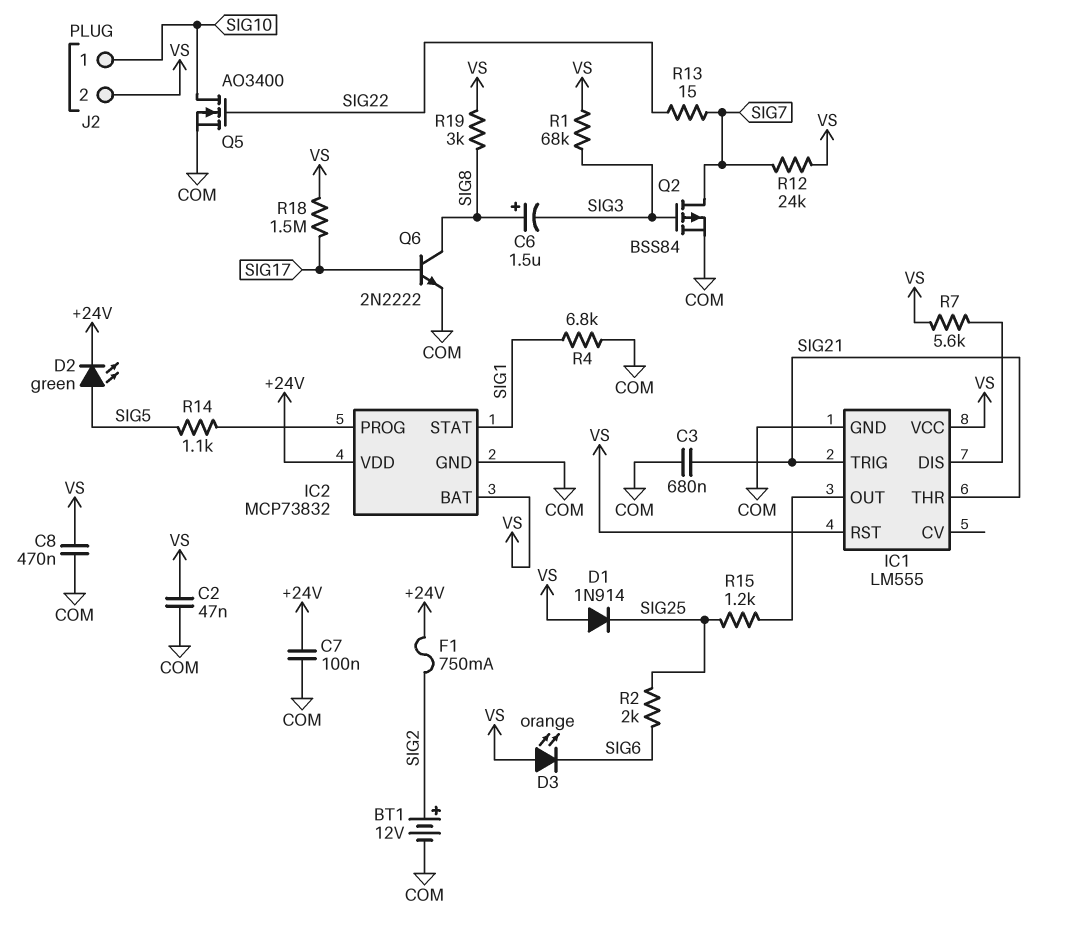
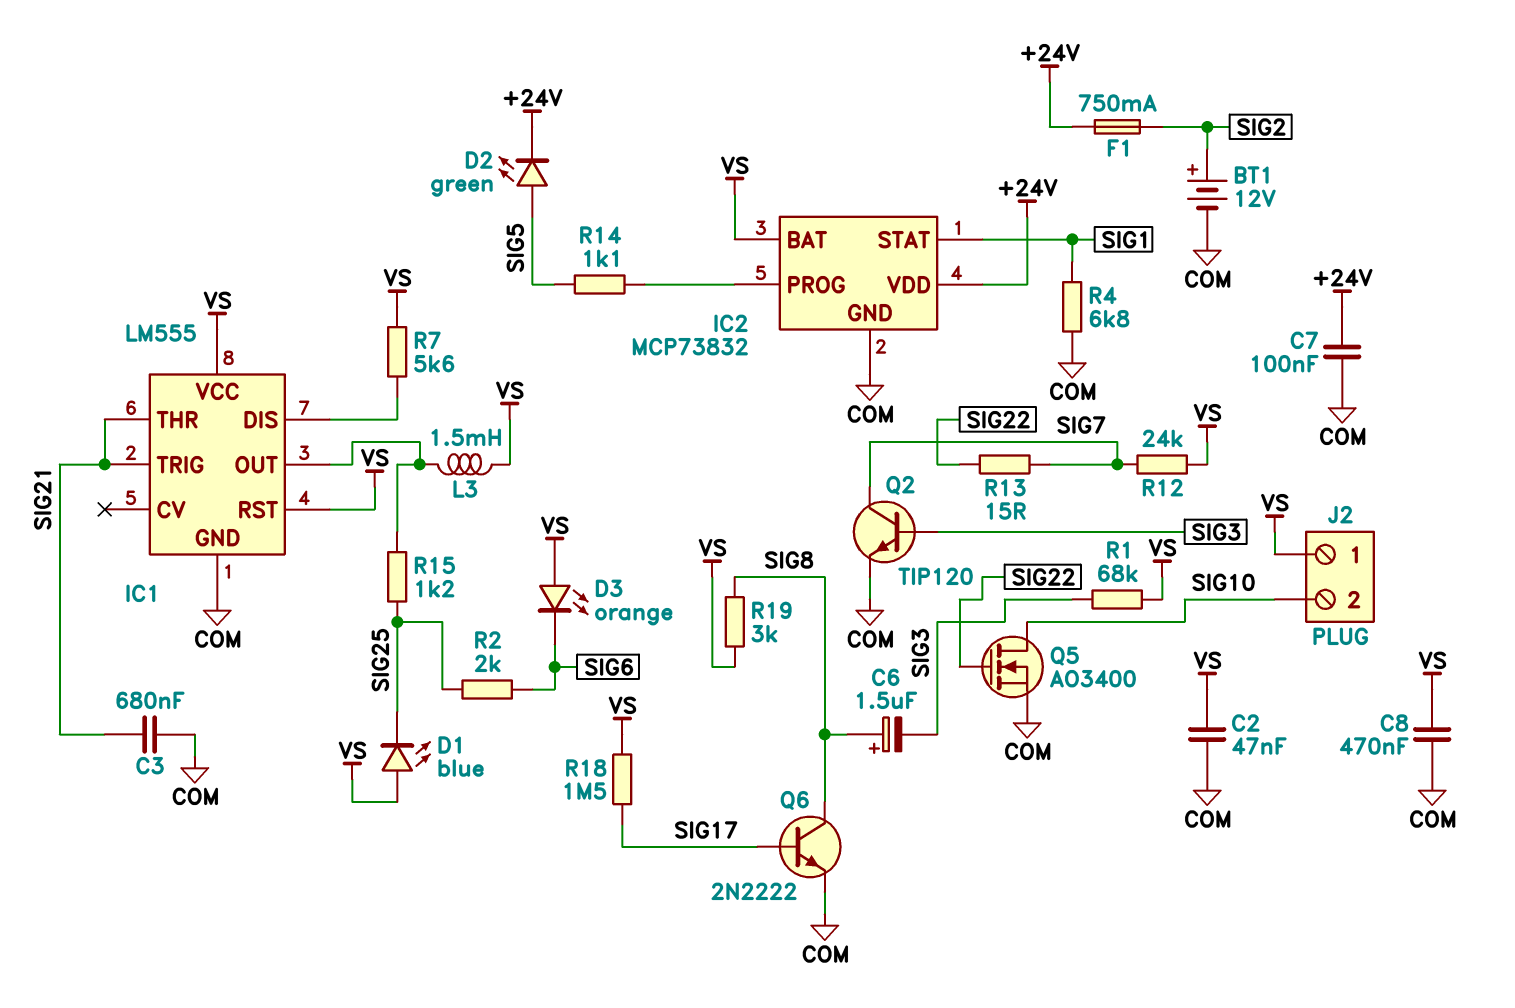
D1: diode 1N914 (A VS, K SIG25) -> LED blue (A VS, K SIG25)
J2 pin 1: SIG10 -> VS
J2 pin 2: VS -> SIG10
L3: none -> 1.5mH (IC1/OUT, VS)
Q2: PMOS BSS84 (G SIG3, D SIG7, S COM) -> NPN TIP120 (B SIG3, C SIG7, E COM)

